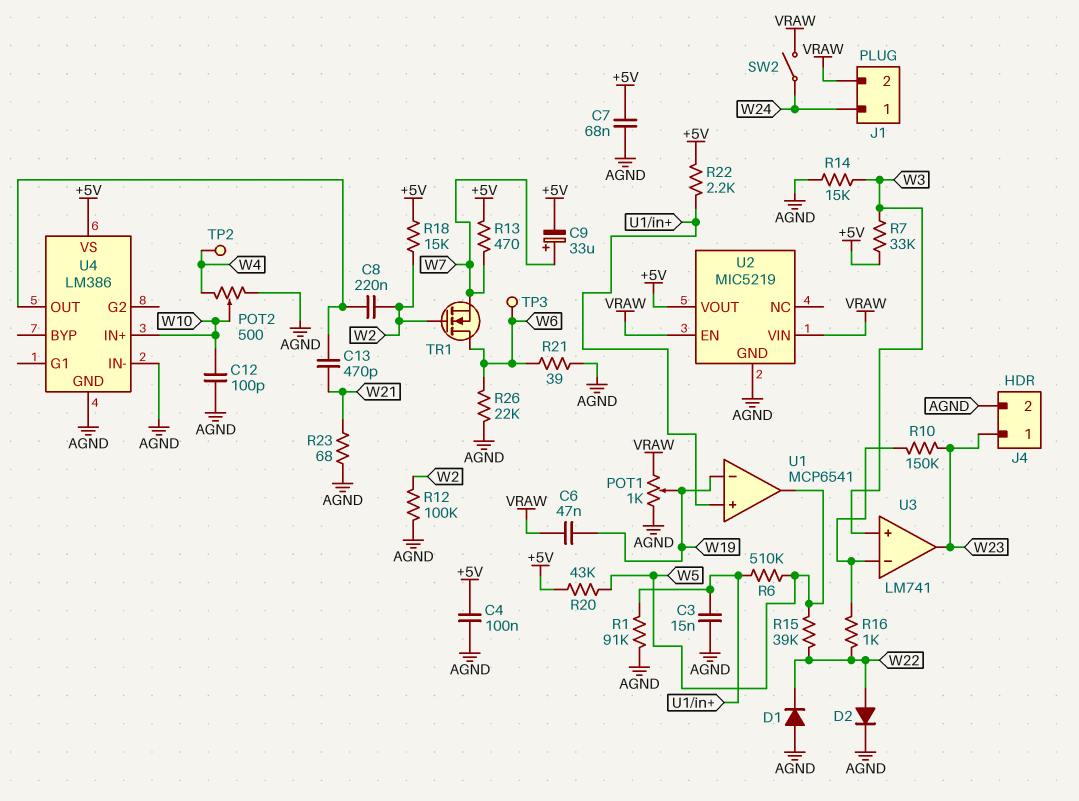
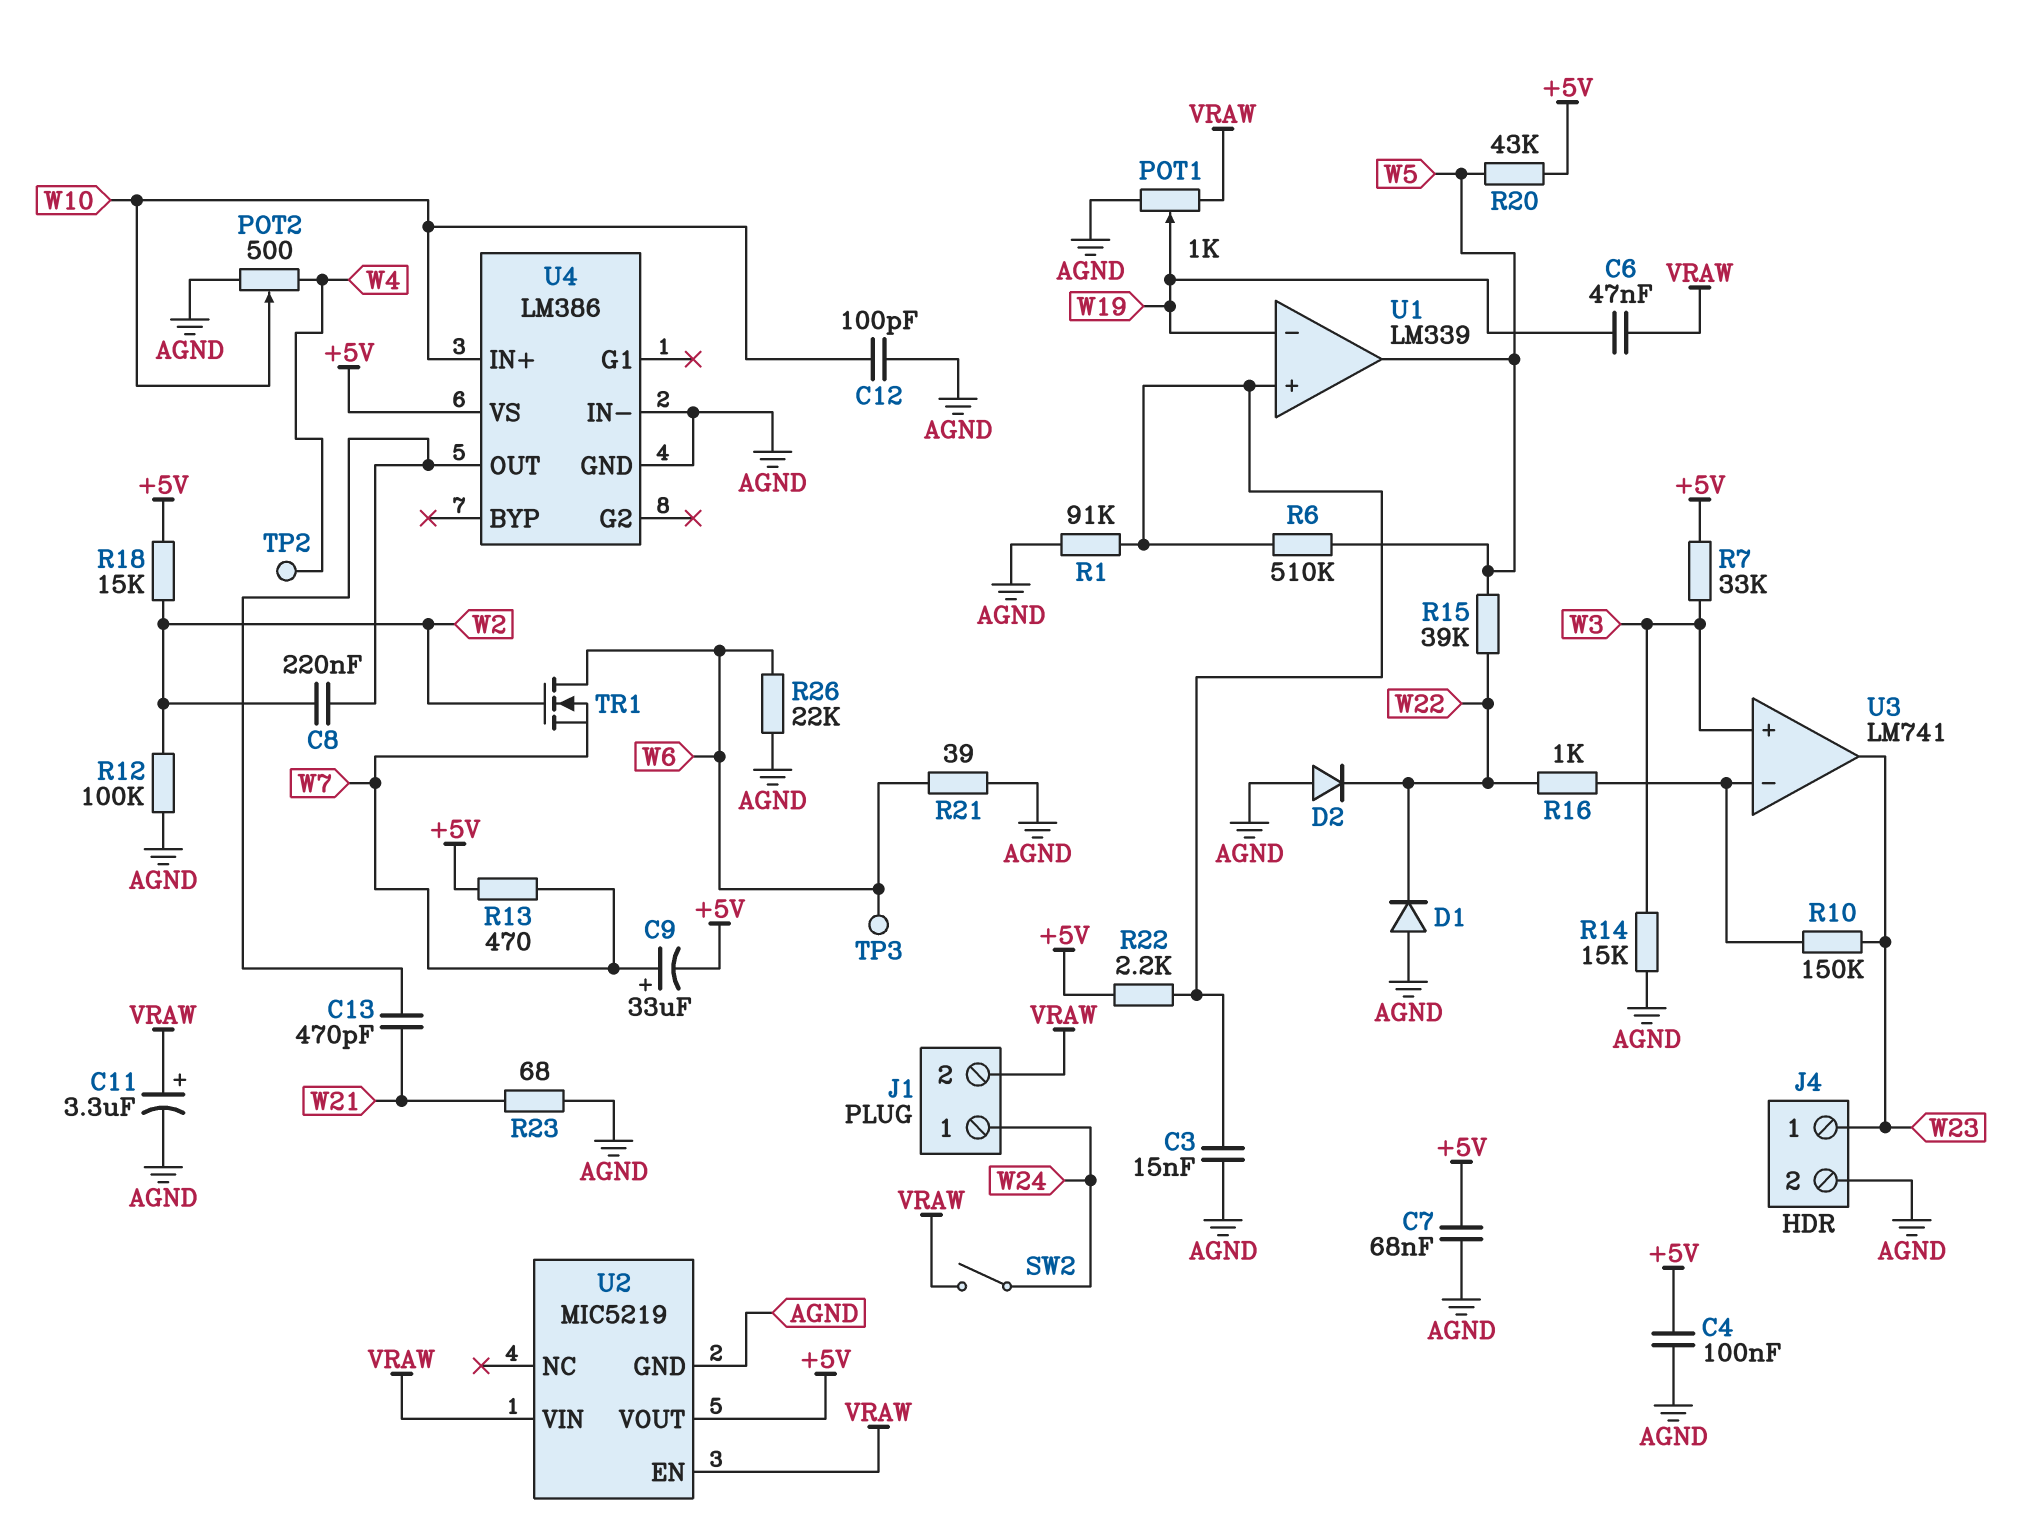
C11: none -> 3.3uF (plus VRAW, minus AGND)
D2: diode (A W22, K AGND) -> diode (A AGND, K W22)
U1: MCP6541 -> LM339

